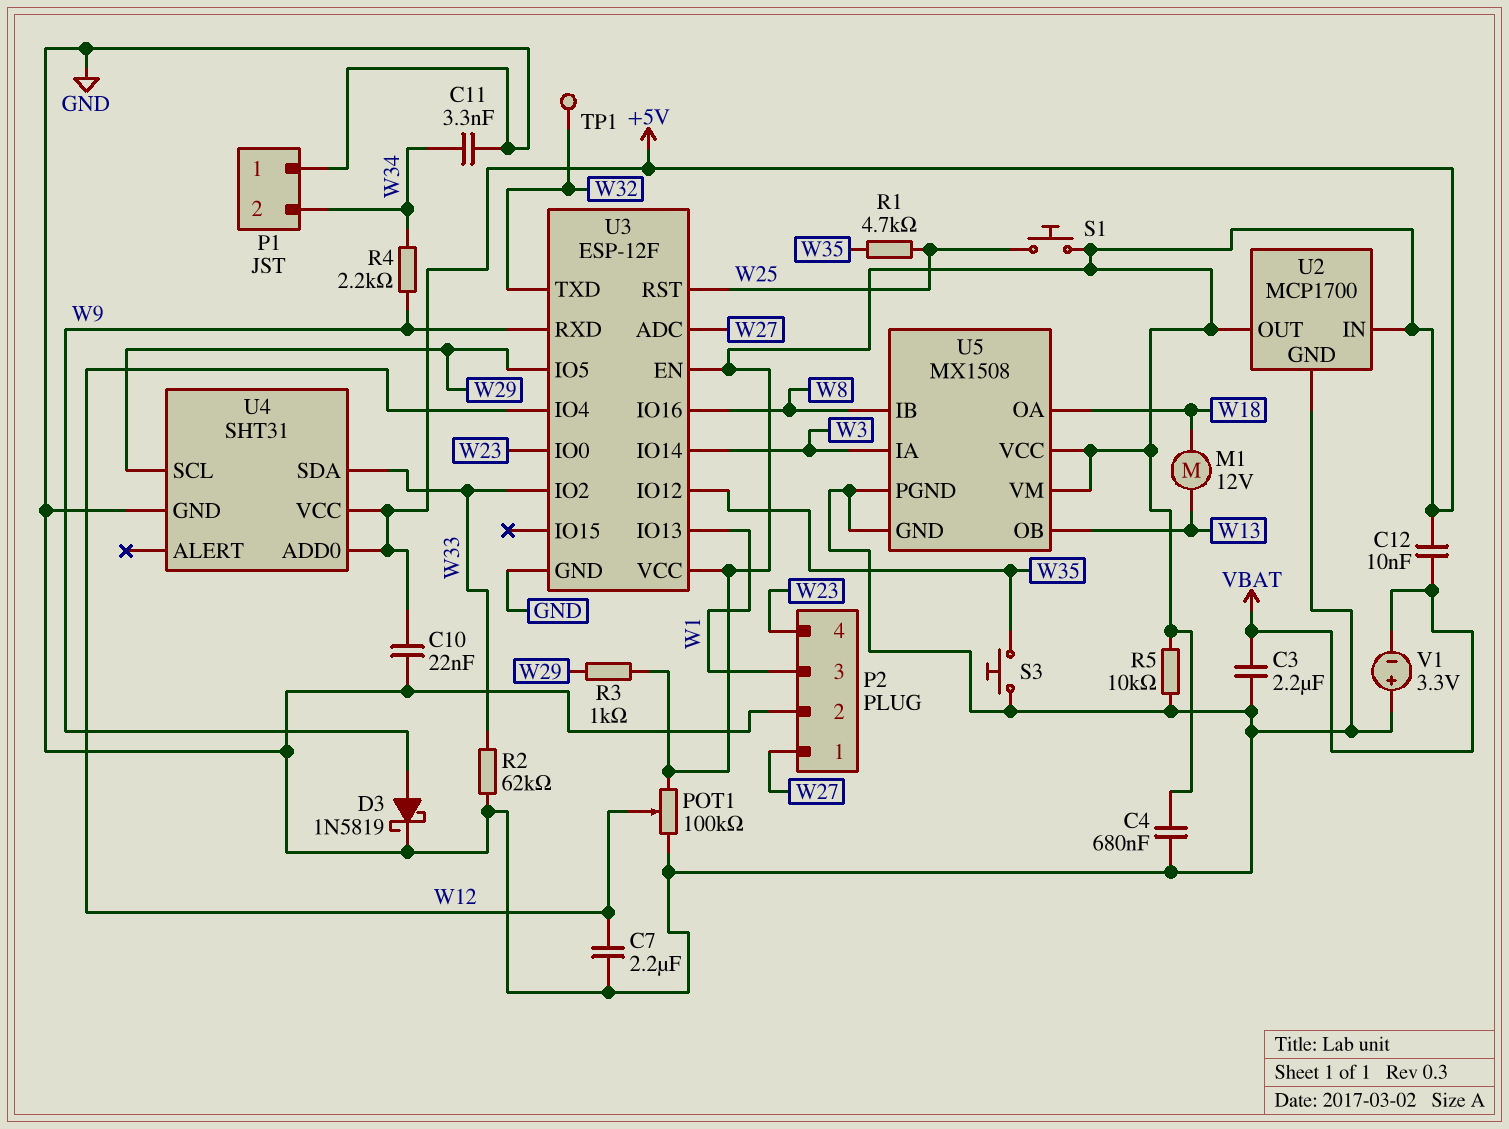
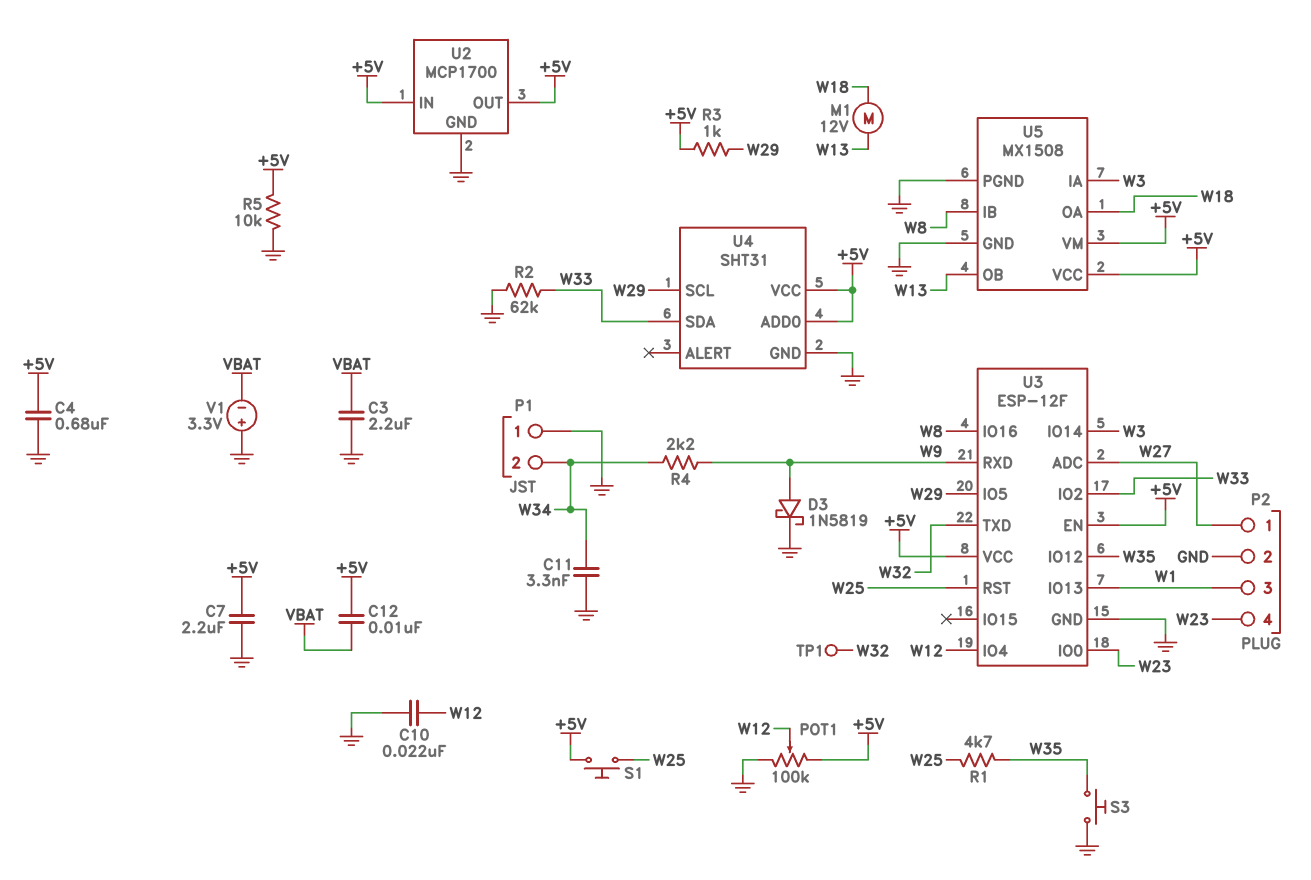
C7: 2.2uF (GND, W12) -> 2.2uF (+5V, GND)
C10: 22nF (+5V, GND) -> 22nF (GND, W12)

